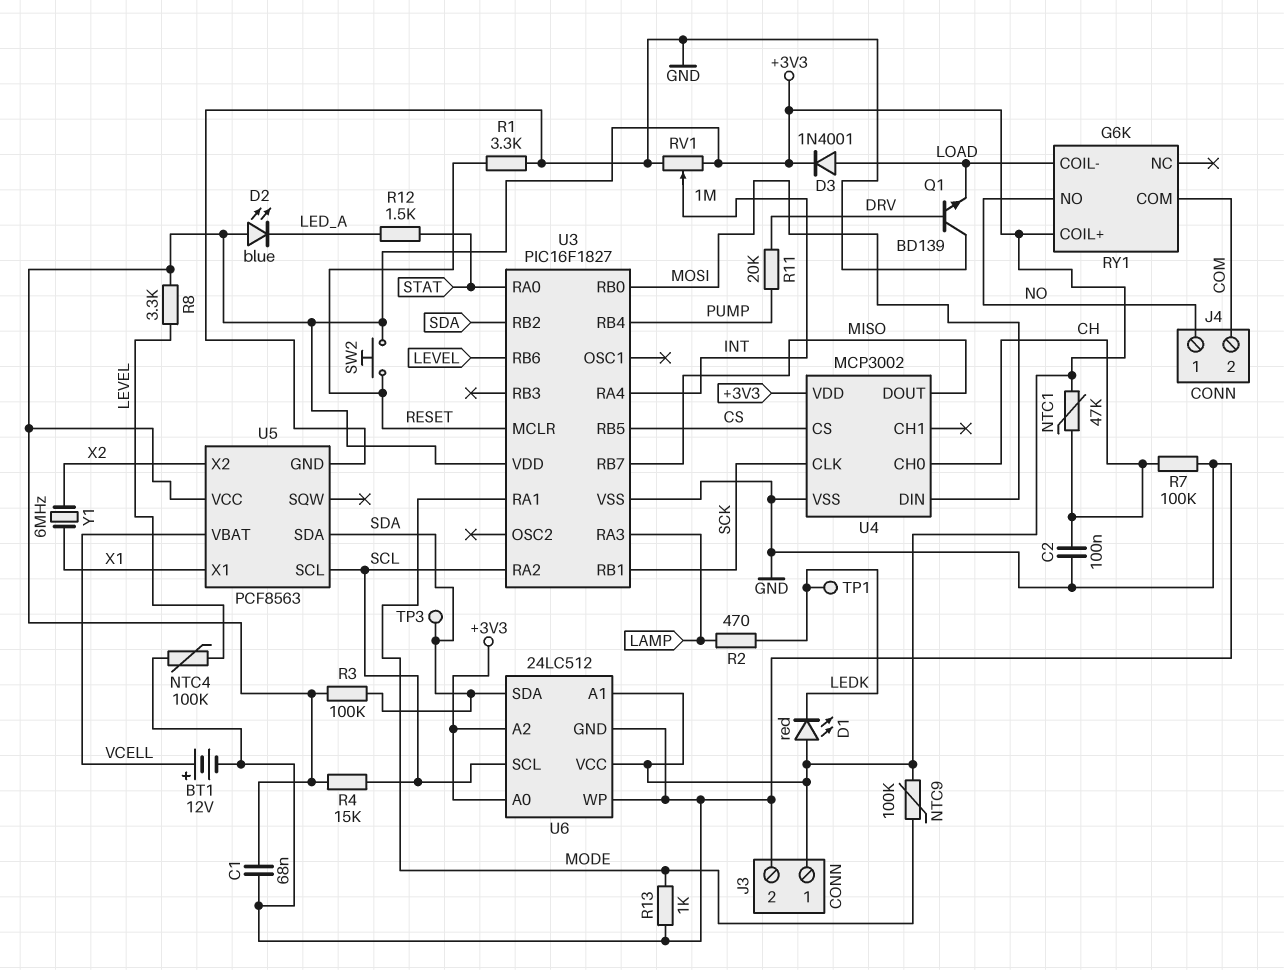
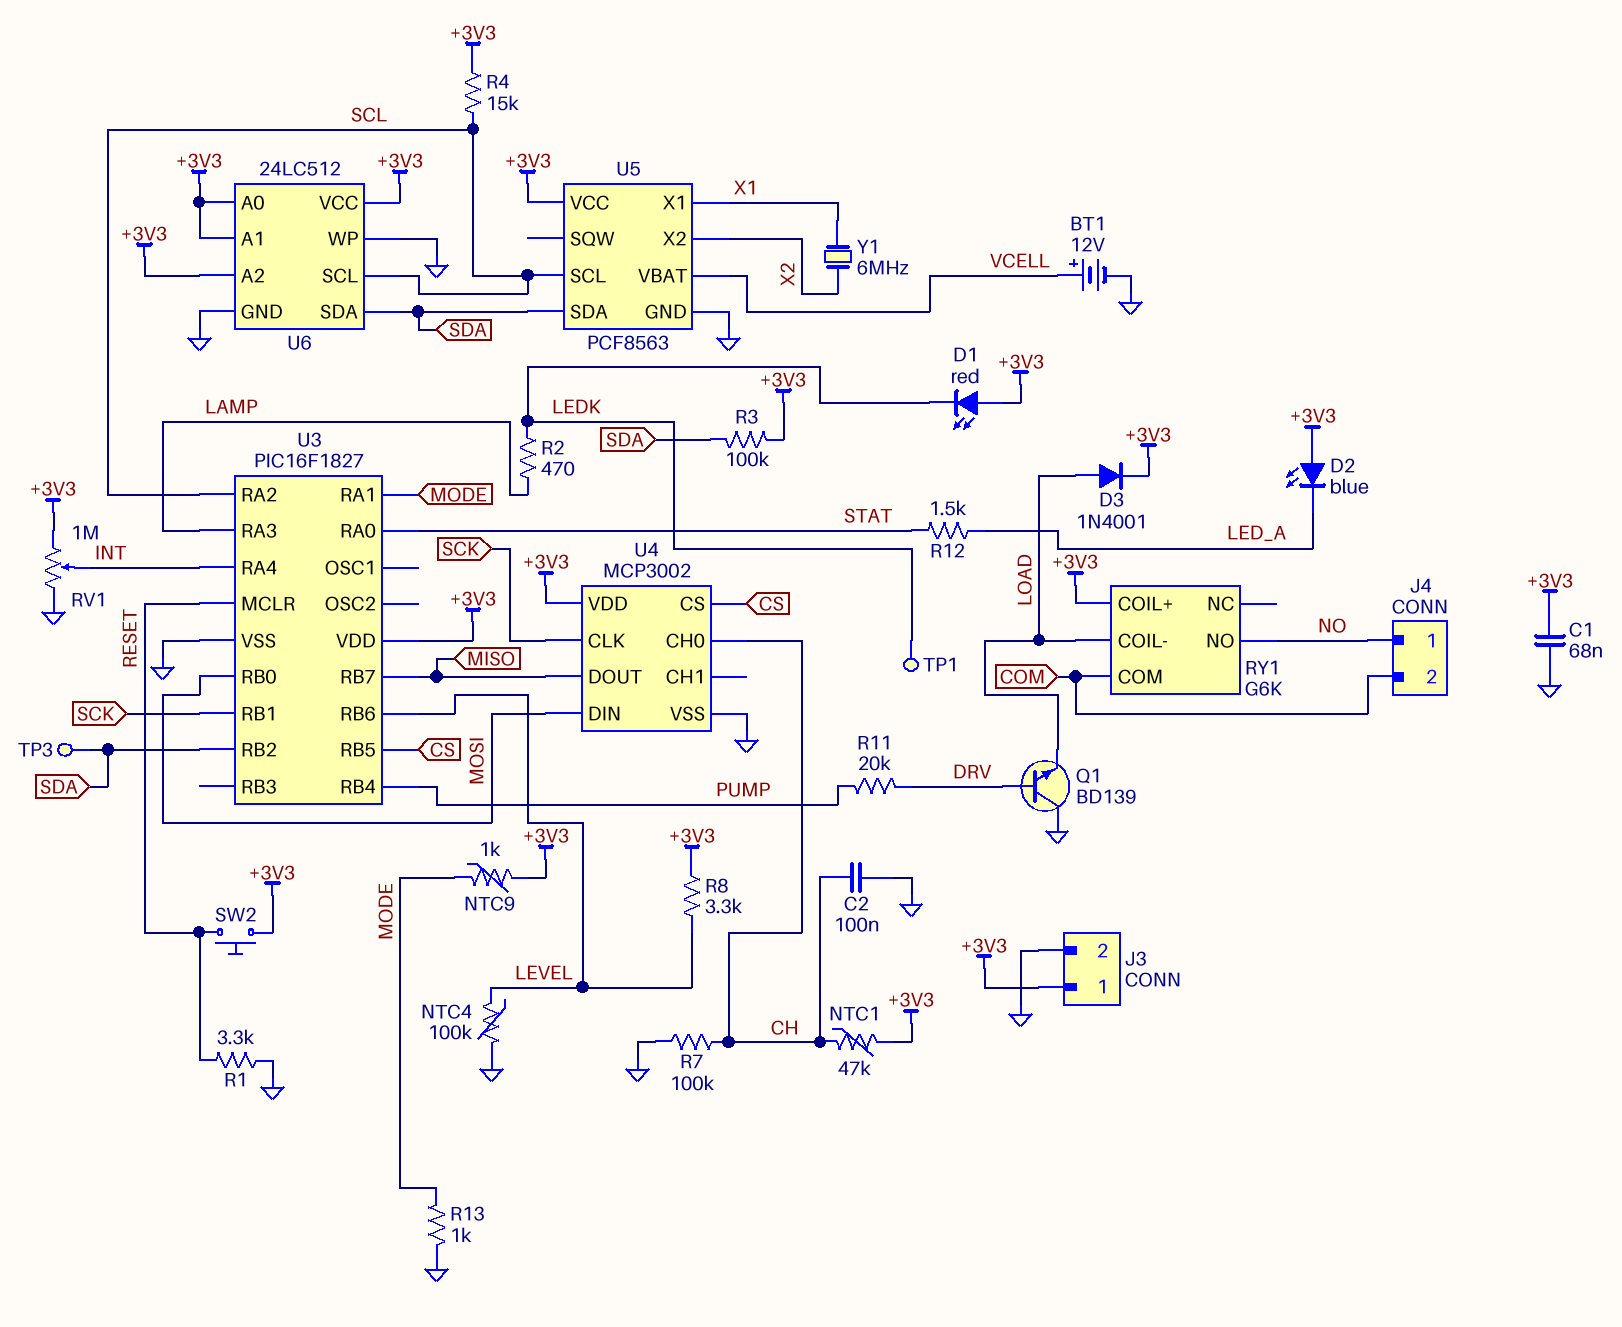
NTC9: 100k (+3V3, MODE) -> 1k (+3V3, MODE)

